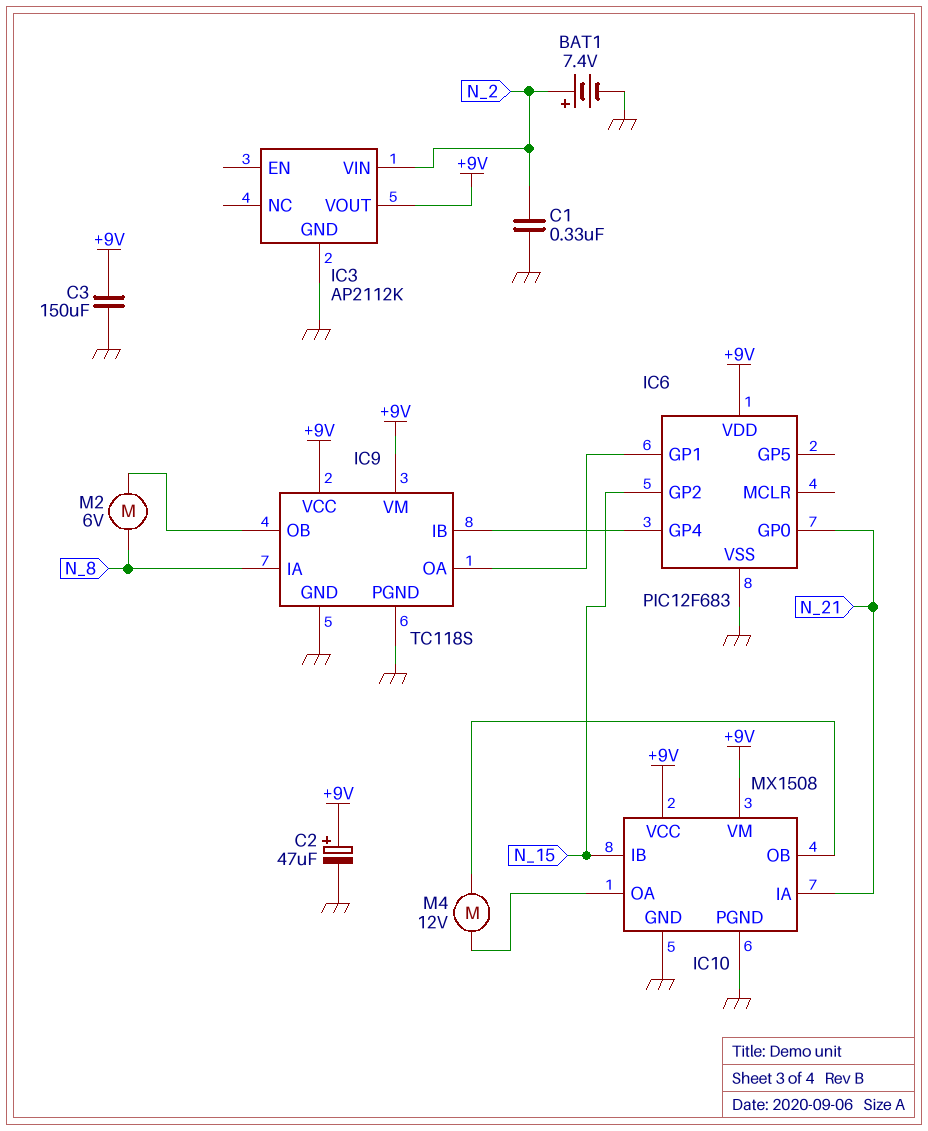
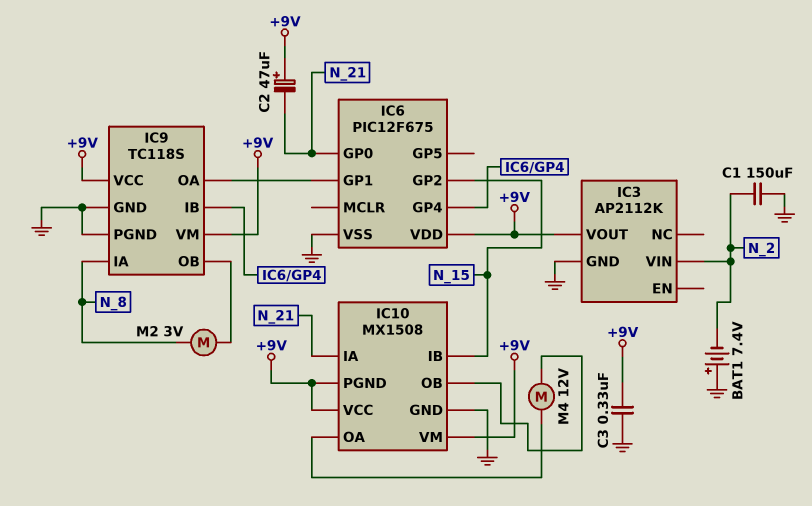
BAT1: 7.4V (plus N_2, minus GND) -> 7.4V (plus GND, minus N_2)
C1: 330nF (GND, N_2) -> 150uF (GND, N_2)
C2: 47uF (plus +9V, minus GND) -> 47uF (plus +9V, minus N_21)
C3: 150uF (+9V, GND) -> 330nF (+9V, GND)
IC6: PIC12F683 -> PIC12F675
IC10 pin PGND: GND -> +9V
M2: motor 6V (IC9/OB, N_8) -> motor 3V (IC9/OB, N_8)

